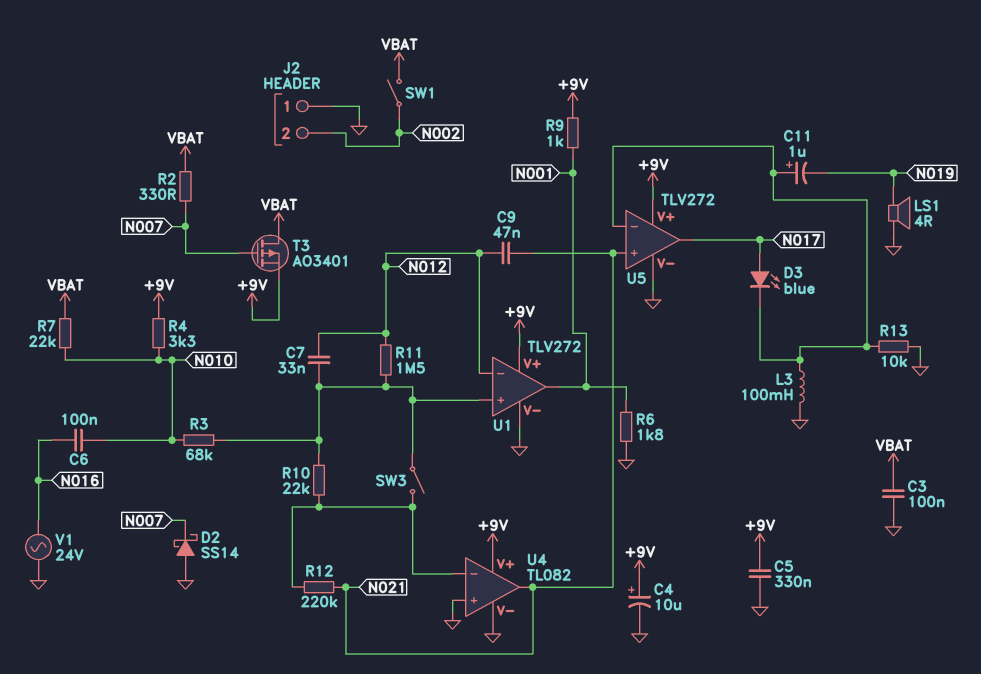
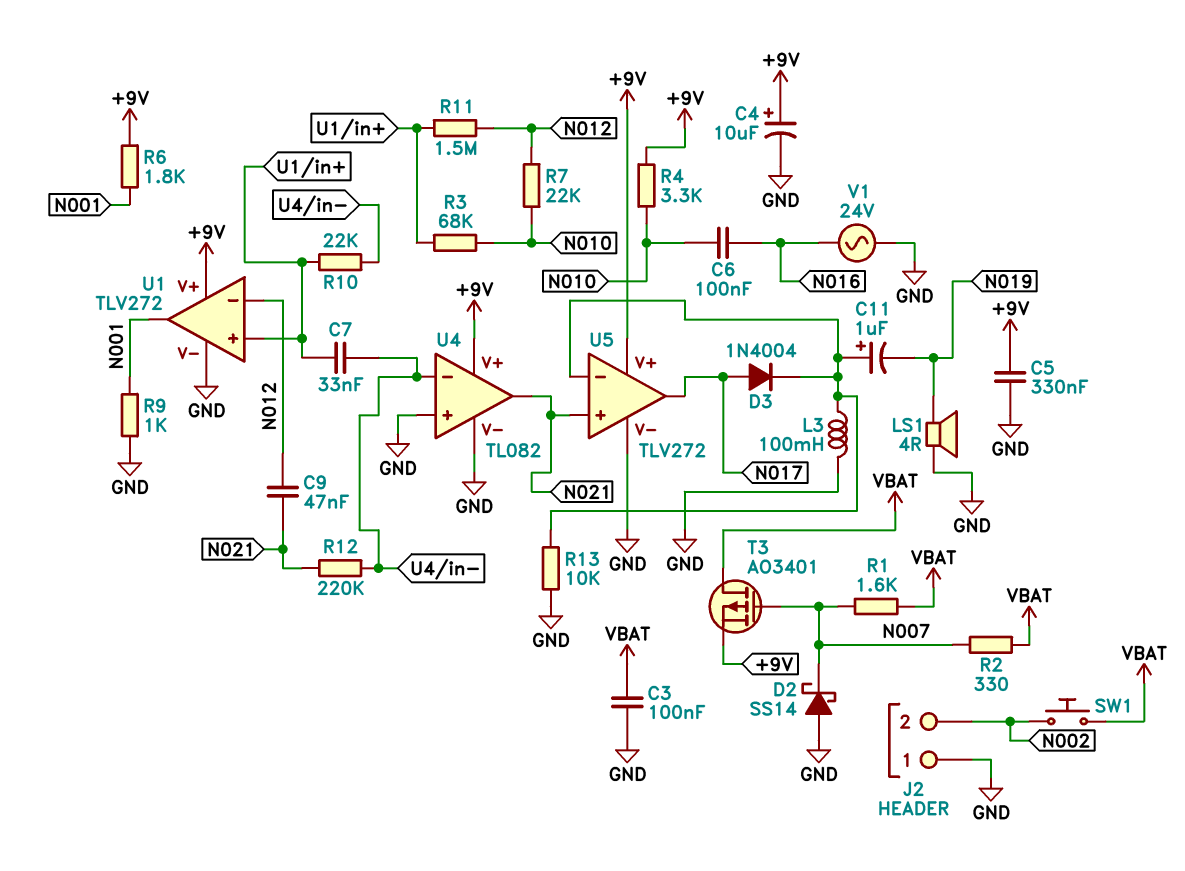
C7: 33nF (N012, U1/in+) -> 33nF (U1/in+, U4/in-)
D3: LED blue (A N017, K U5/in-) -> diode 1N4004 (A N017, K U5/in-)
R1: none -> 1.6k (N007, VBAT)
R6: 1.8k (GND, N001) -> 1.8k (+9V, N001)
R7: 22k (N010, VBAT) -> 22k (N010, N012)
R9: 1k (+9V, N001) -> 1k (GND, N001)
SW1: switch (N002, VBAT) -> button (N002, VBAT)
SW3: switch (U1/in+, U4/in-) -> none

